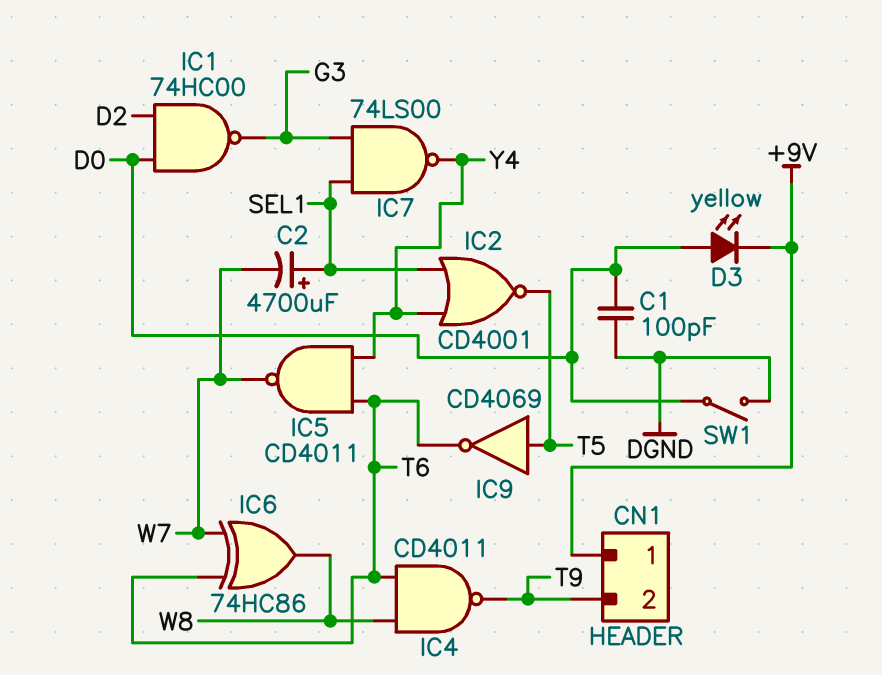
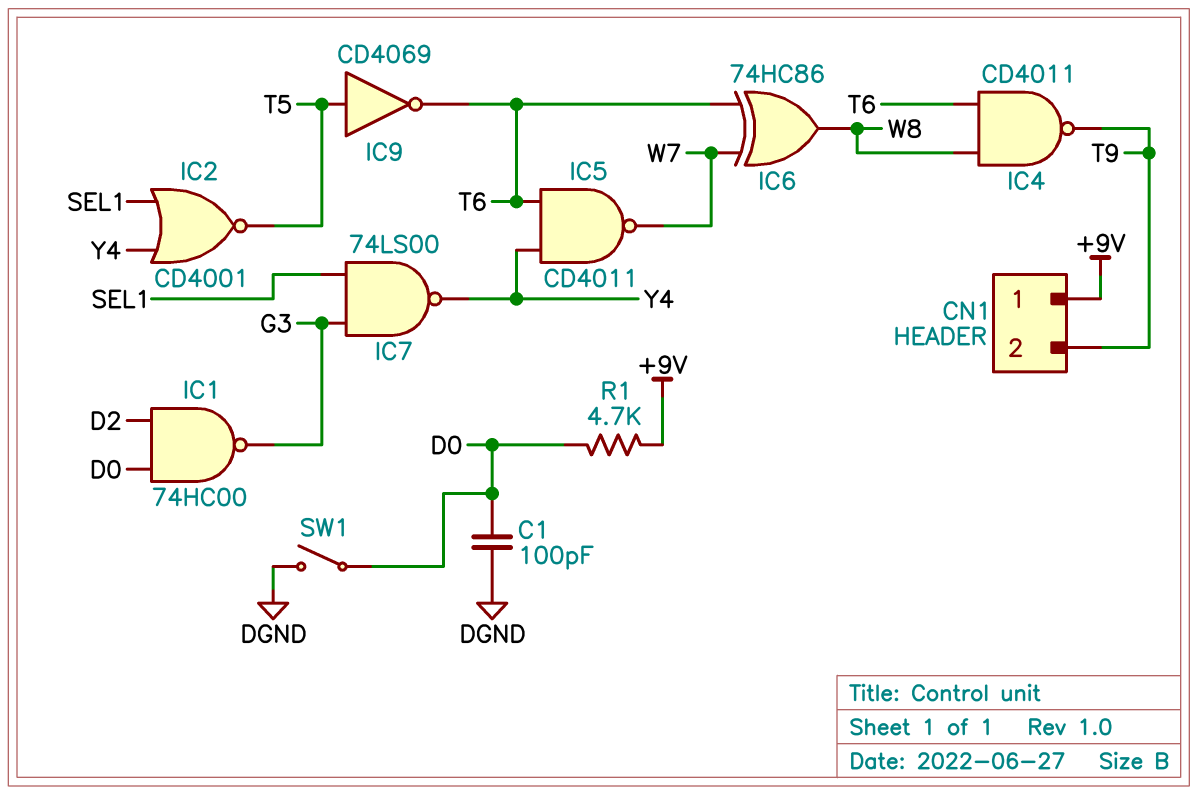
C2: 4700uF (plus SEL1, minus W7) -> none
D3: LED yellow (A D0, K +9V) -> none
R1: none -> 4.7k (+9V, D0)

